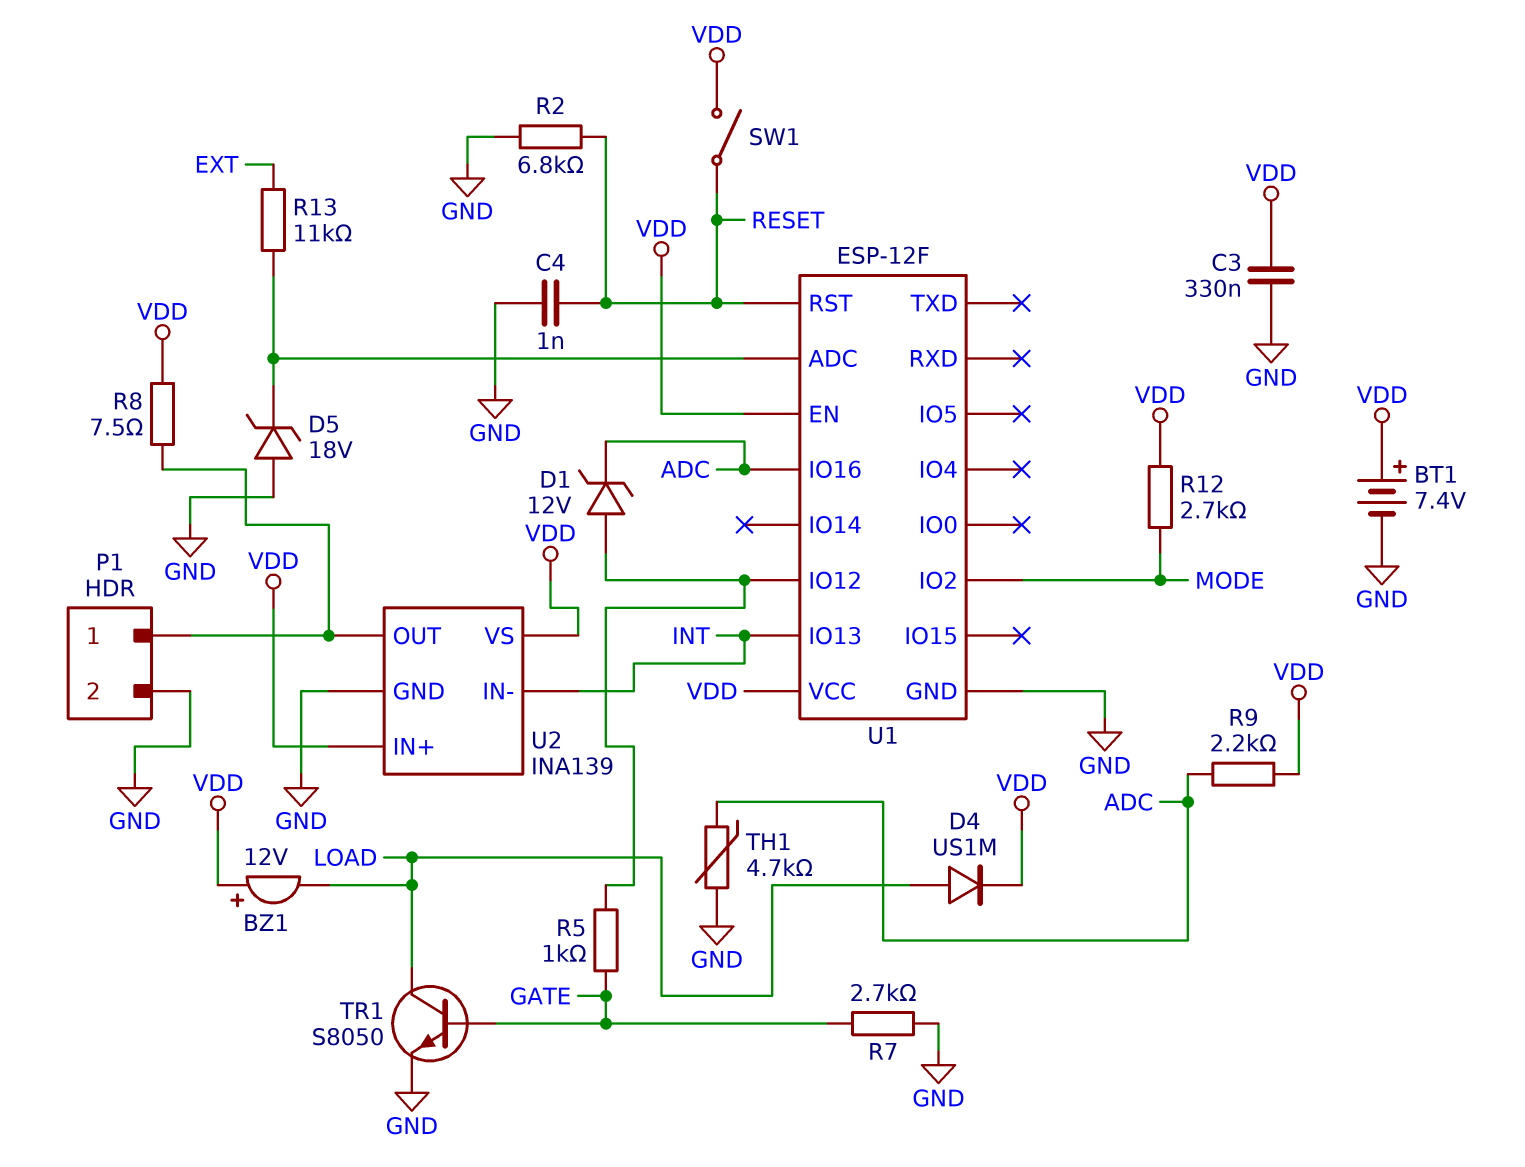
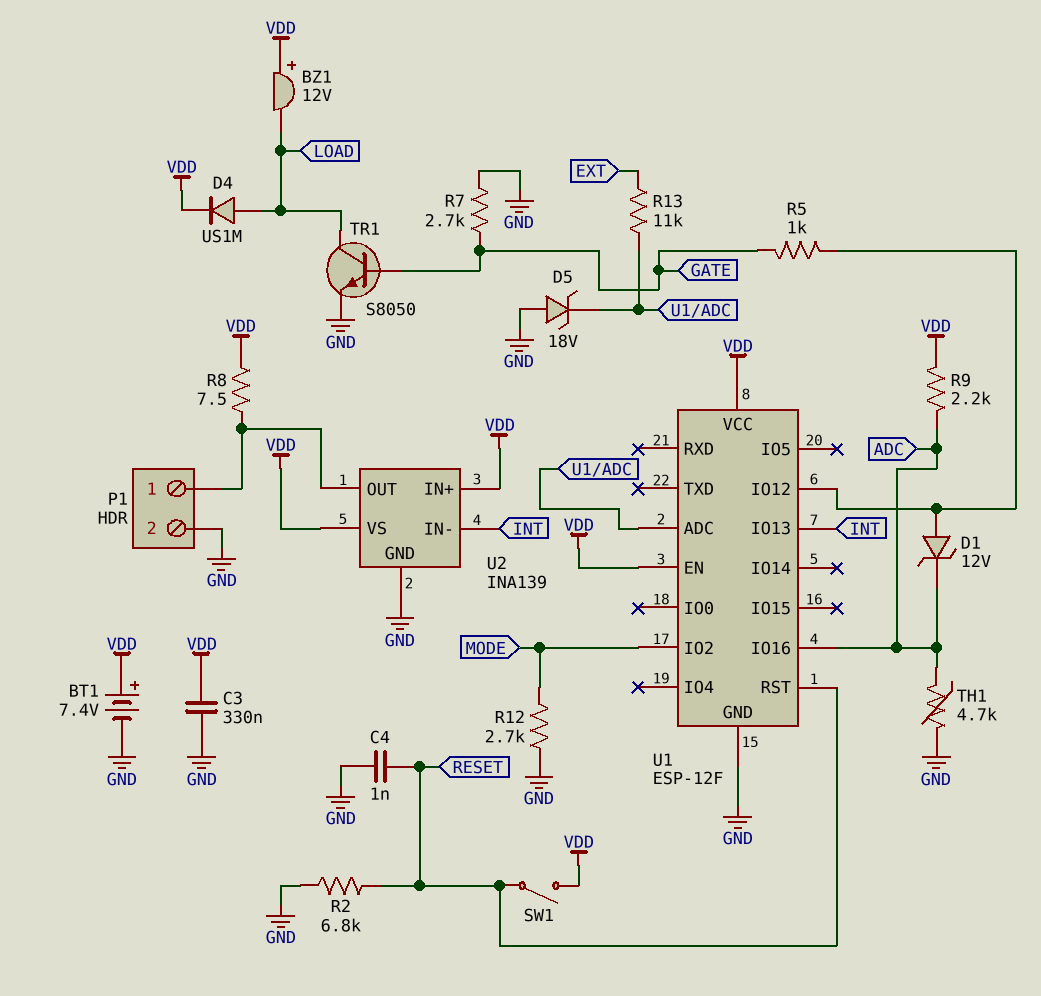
R12: 2.7k (MODE, VDD) -> 2.7k (GND, MODE)

